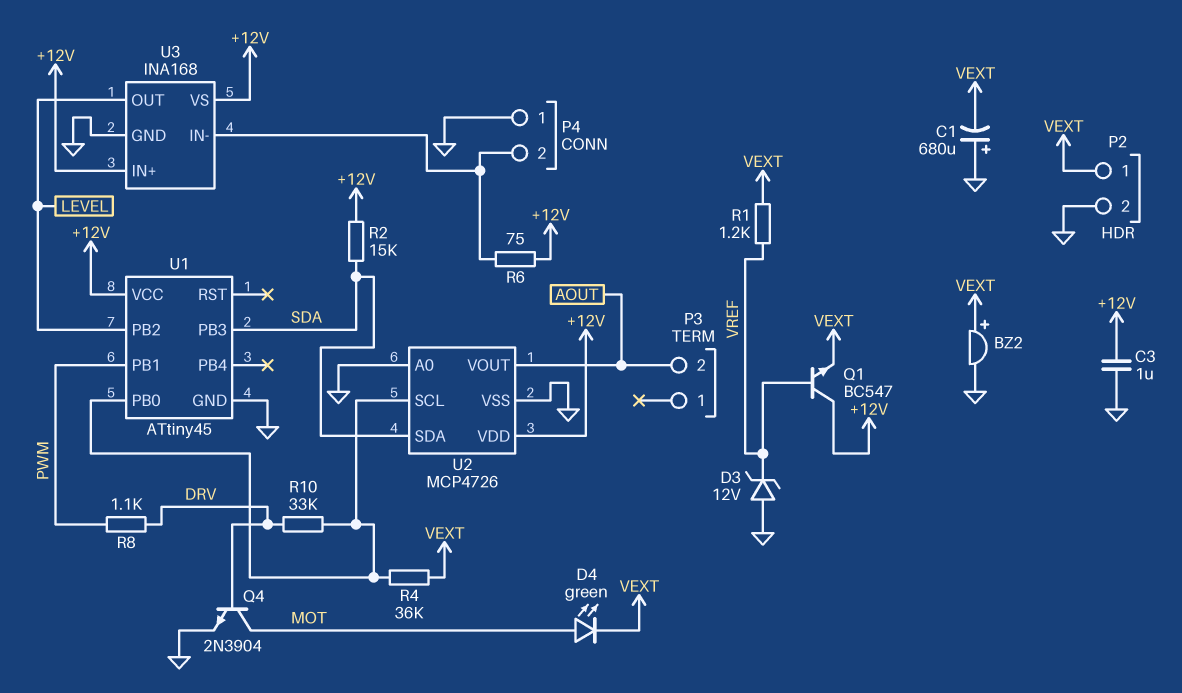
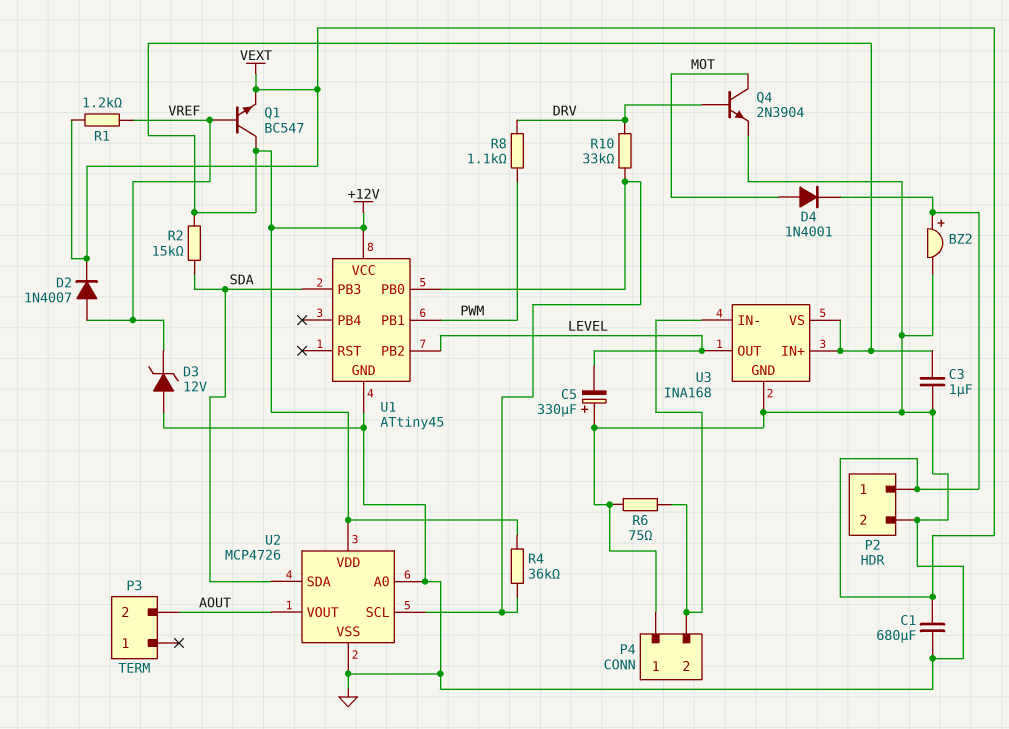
C1: 680uF (plus GND, minus VEXT) -> 680uF (GND, VEXT)
C5: none -> 330uF (plus GND, minus LEVEL)
D2: none -> diode 1N4007 (A VREF, K VEXT)
D4: LED green (A MOT, K VEXT) -> diode 1N4001 (A MOT, K VEXT)
R4: 36k (U1/PB0, VEXT) -> 36k (+12V, U1/PB0)
R6: 75 (+12V, P4/2) -> 75 (GND, P4/2)

